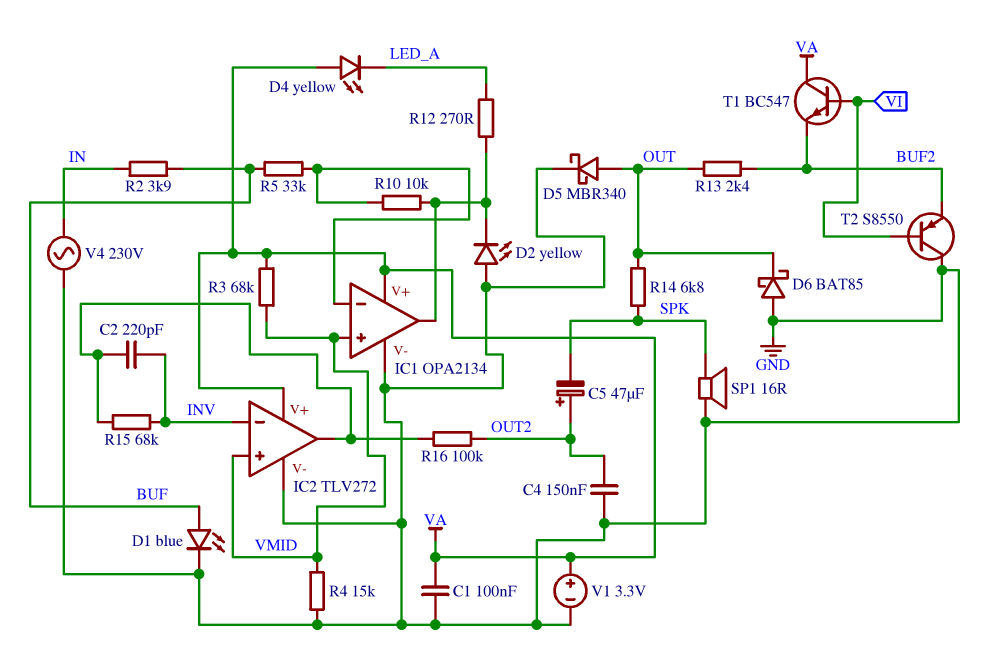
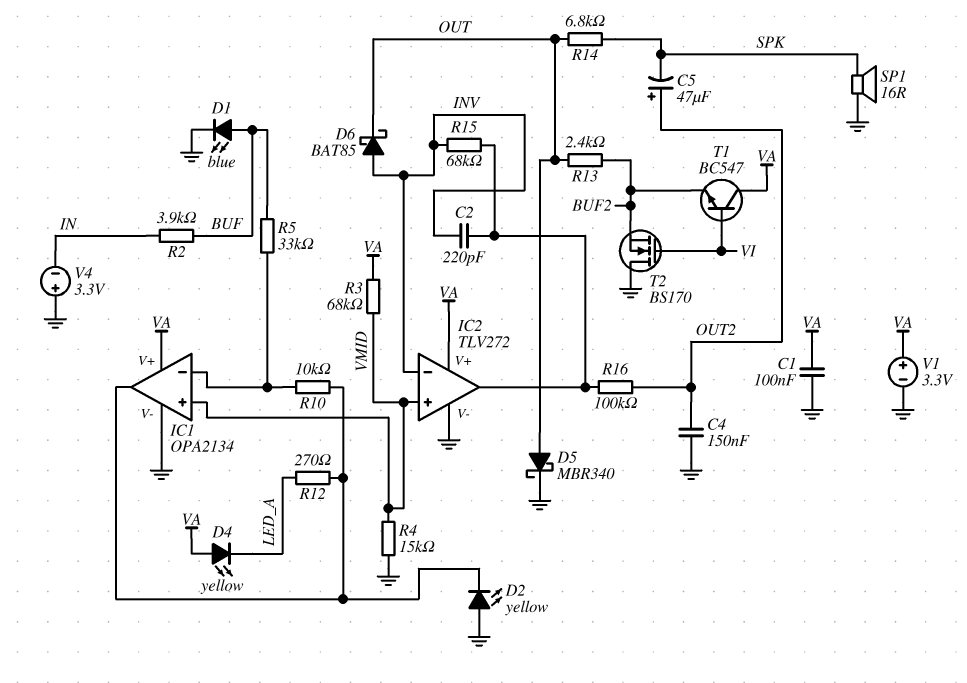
D6: schottky BAT85 (A GND, K OUT) -> schottky BAT85 (A INV, K OUT)
T2: PNP S8550 (B VI, C GND, E BUF2) -> NMOS BS170 (G VI, D GND, S BUF2)
V4: AC 230V (GND, IN) -> 3.3V (plus GND, minus IN)

